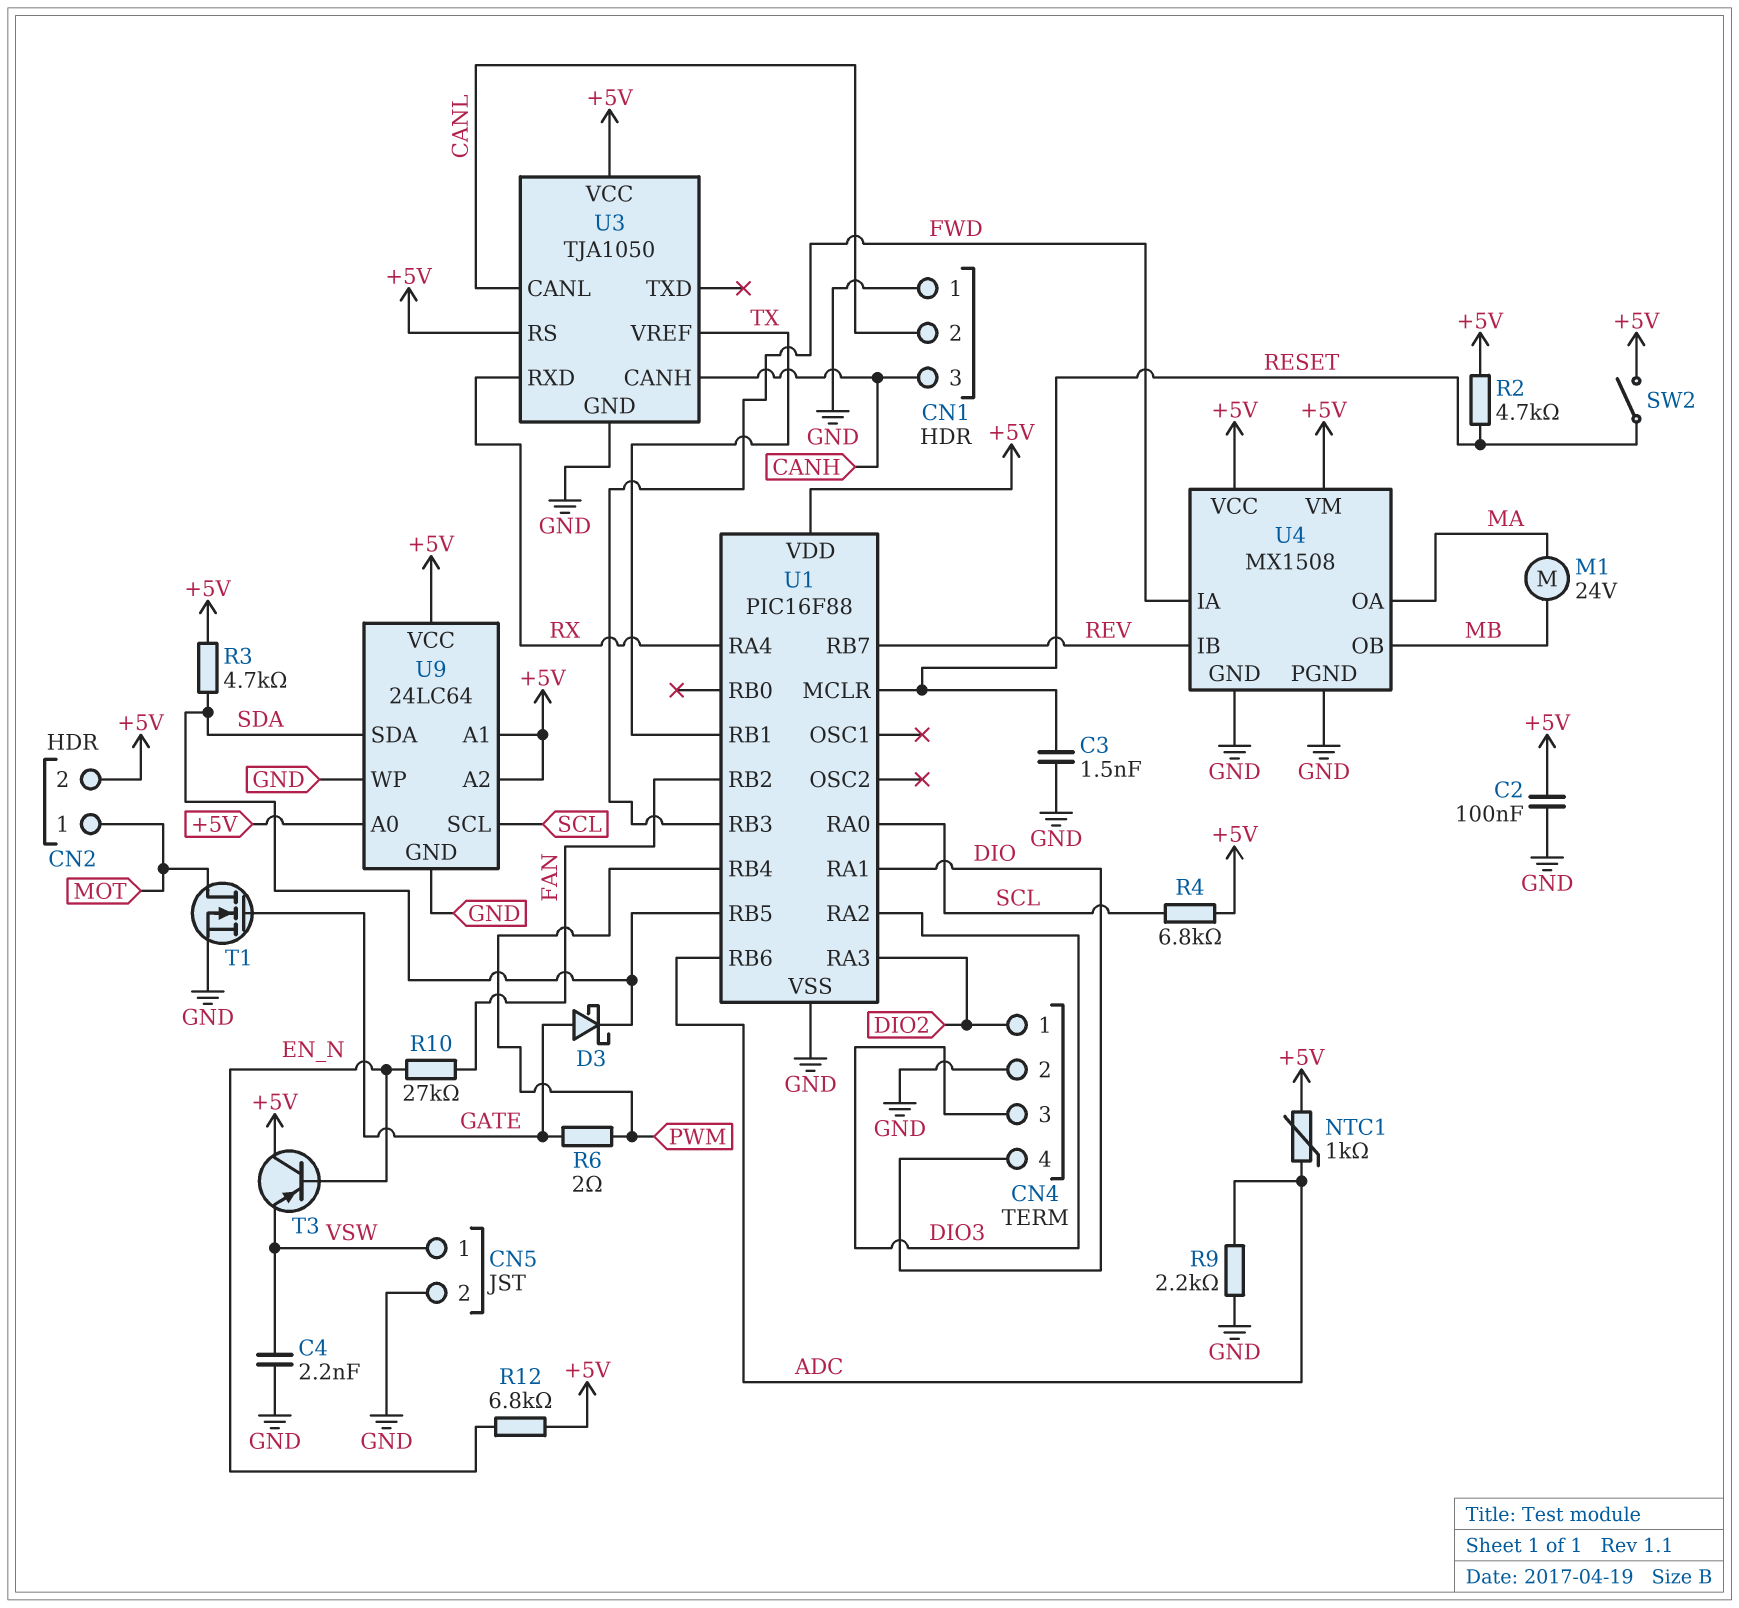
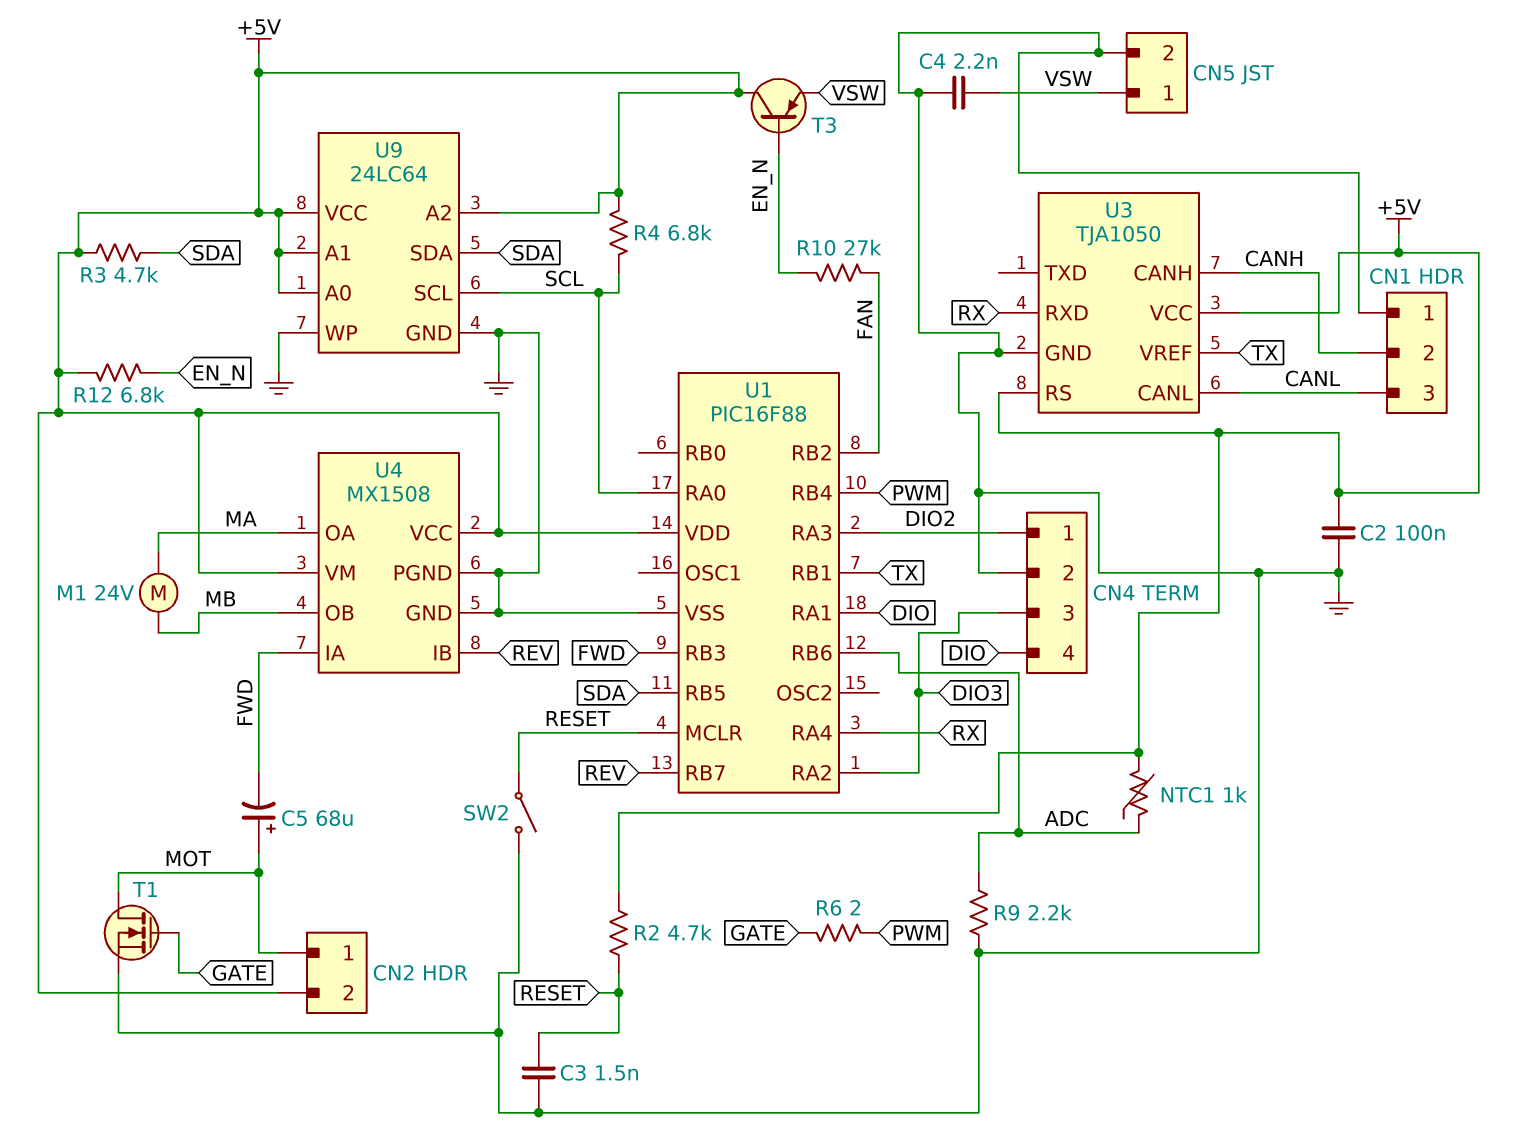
C5: none -> 68uF (plus MOT, minus FWD)
CN1 pin 2: CANL -> CANH
CN1 pin 3: CANH -> CANL
D3: schottky (A GATE, K SDA) -> none
SW2: switch (+5V, RESET) -> switch (GND, RESET)

